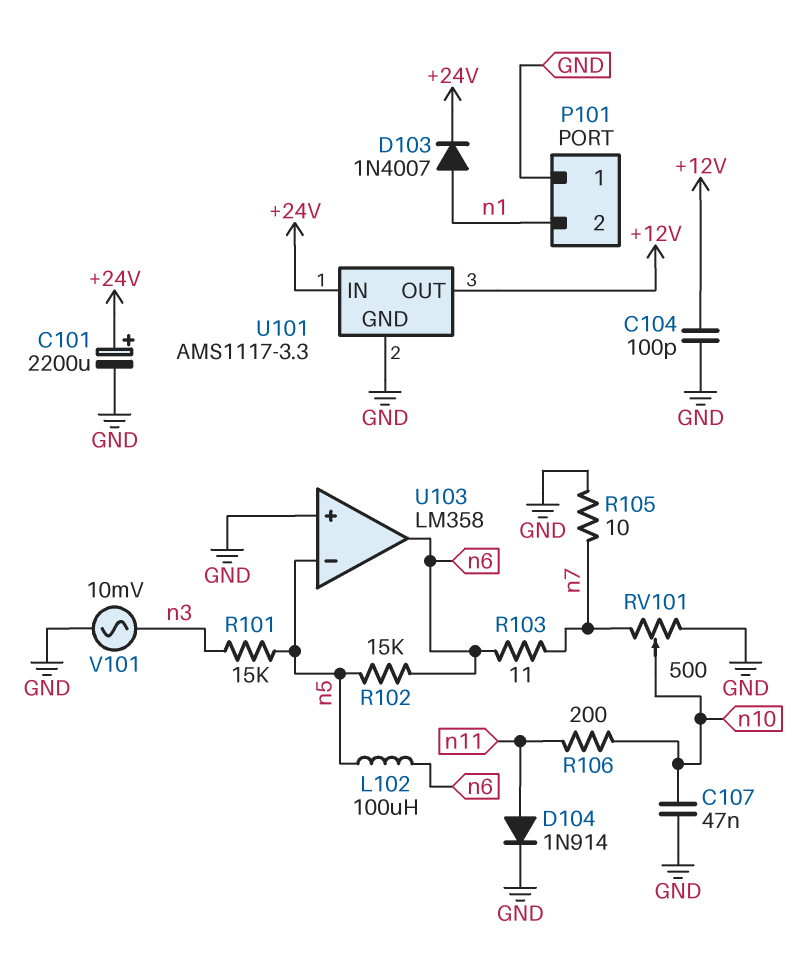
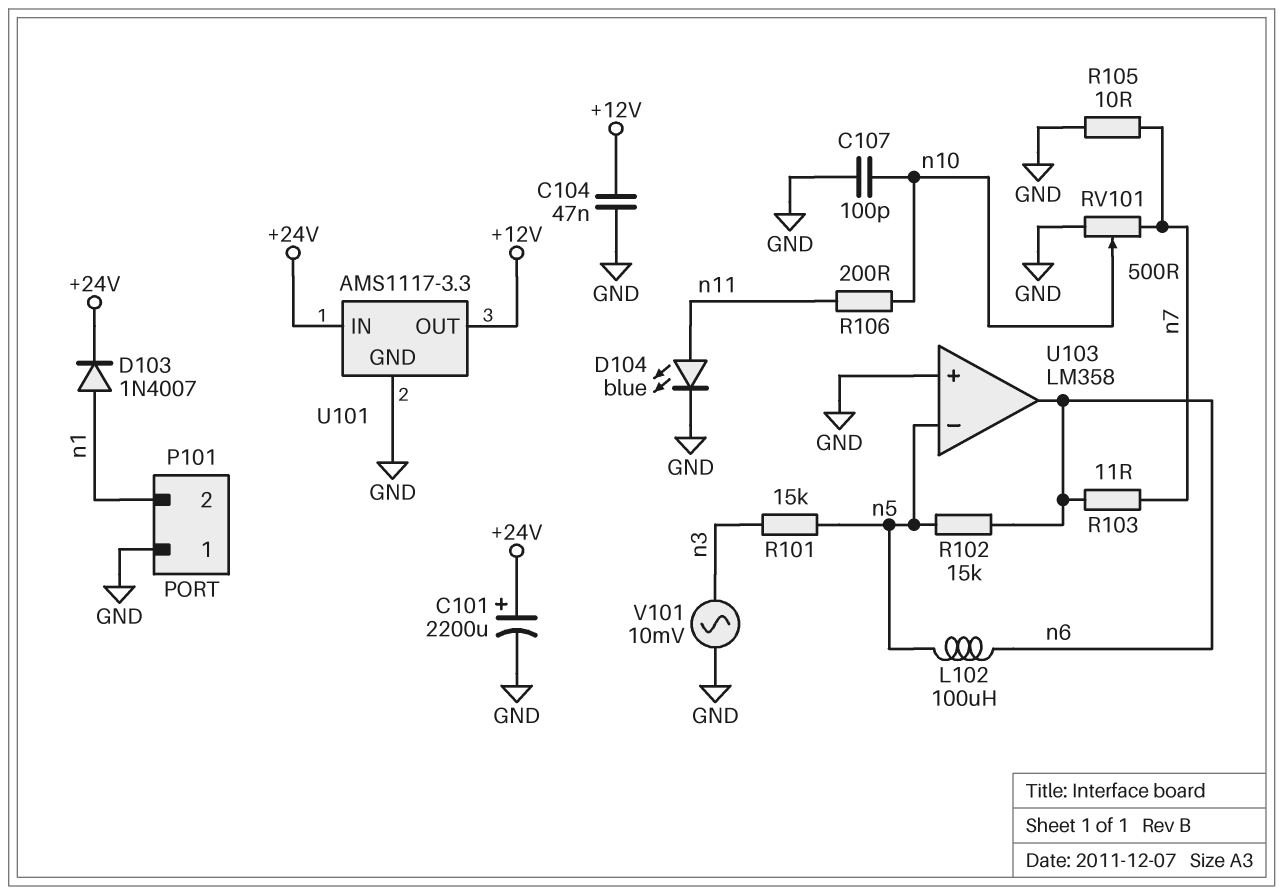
C104: 100pF (+12V, GND) -> 47nF (+12V, GND)
C107: 47nF (GND, n10) -> 100pF (GND, n10)
D104: diode 1N914 (A n11, K GND) -> LED blue (A n11, K GND)

